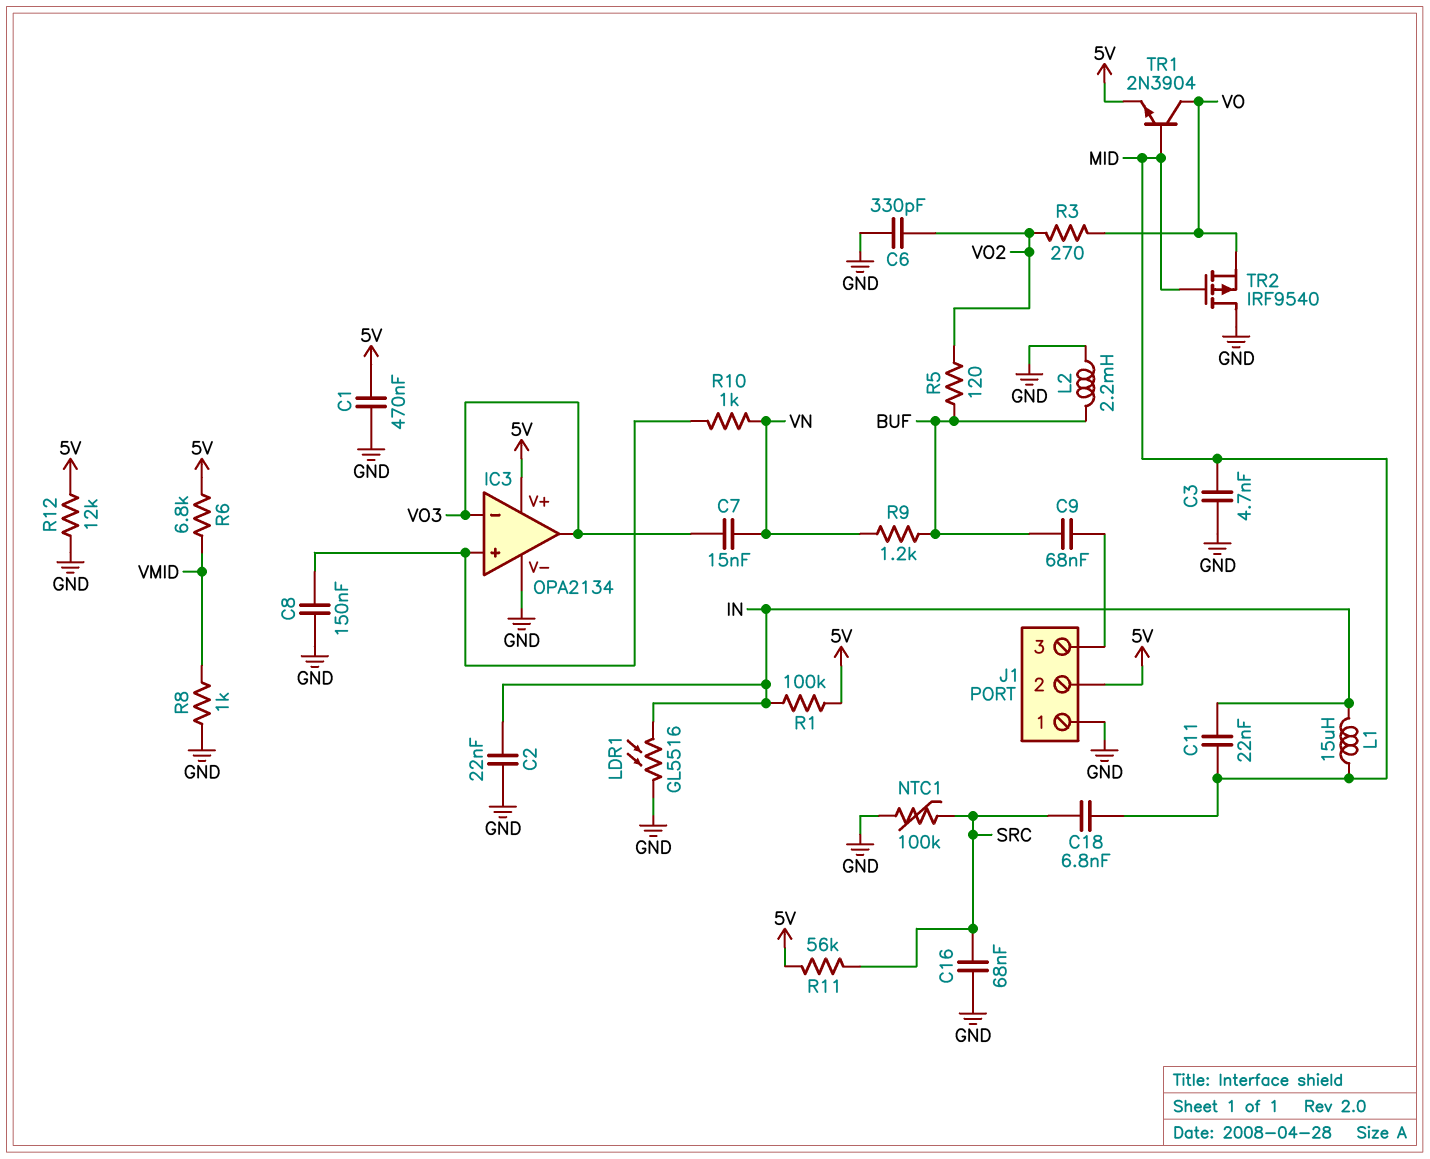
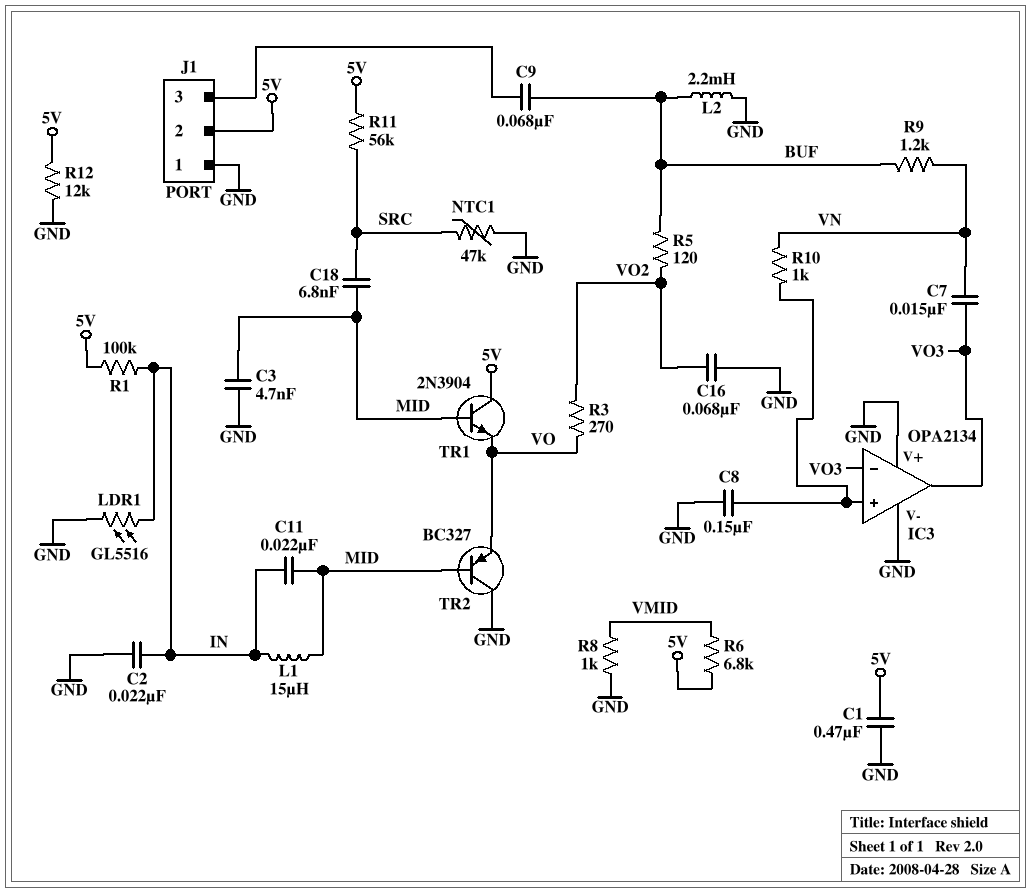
C6: 330pF (GND, VO2) -> none
C16: 68nF (GND, SRC) -> 68nF (GND, VO2)
IC3 pin V+: 5V -> GND
NTC1: 100k (GND, SRC) -> 47k (GND, SRC)
TR1: NPN 2N3904 (B MID, C VO, E 5V) -> NPN 2N3904 (B MID, C 5V, E VO)
TR2: PMOS IRF9540 (G MID, D GND, S VO) -> PNP BC327 (B MID, C GND, E VO)

